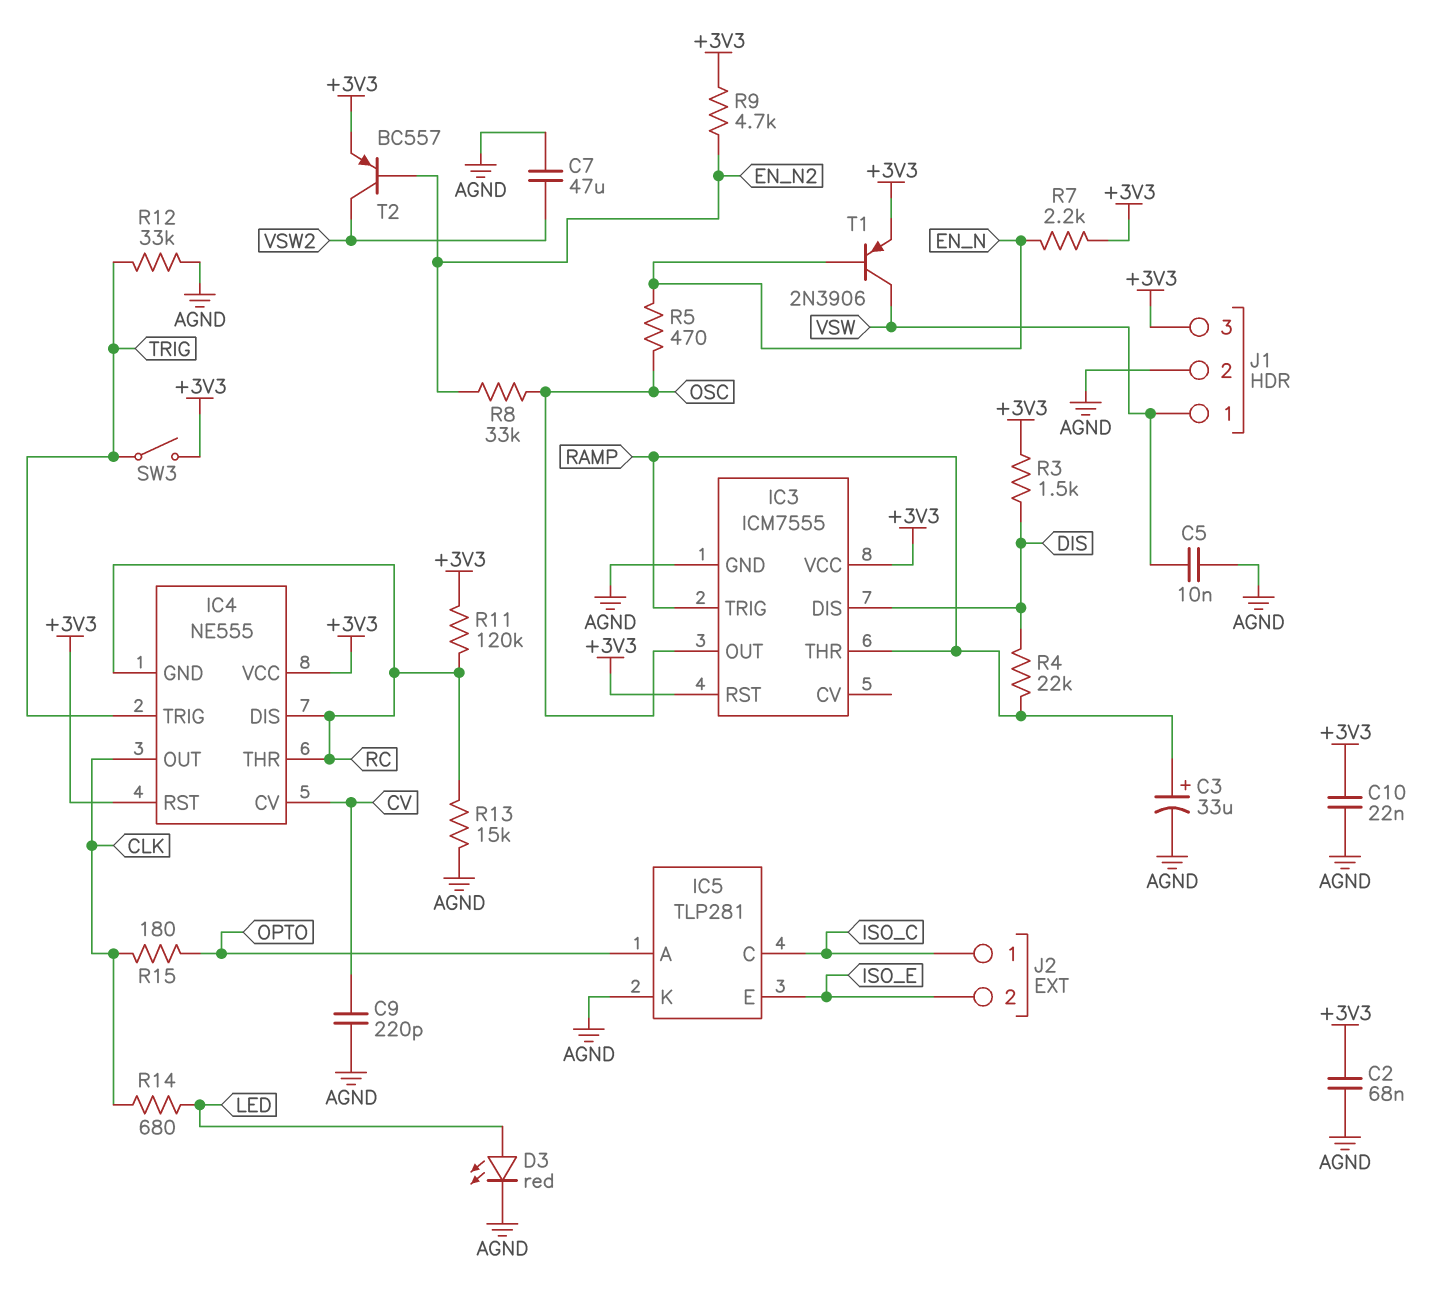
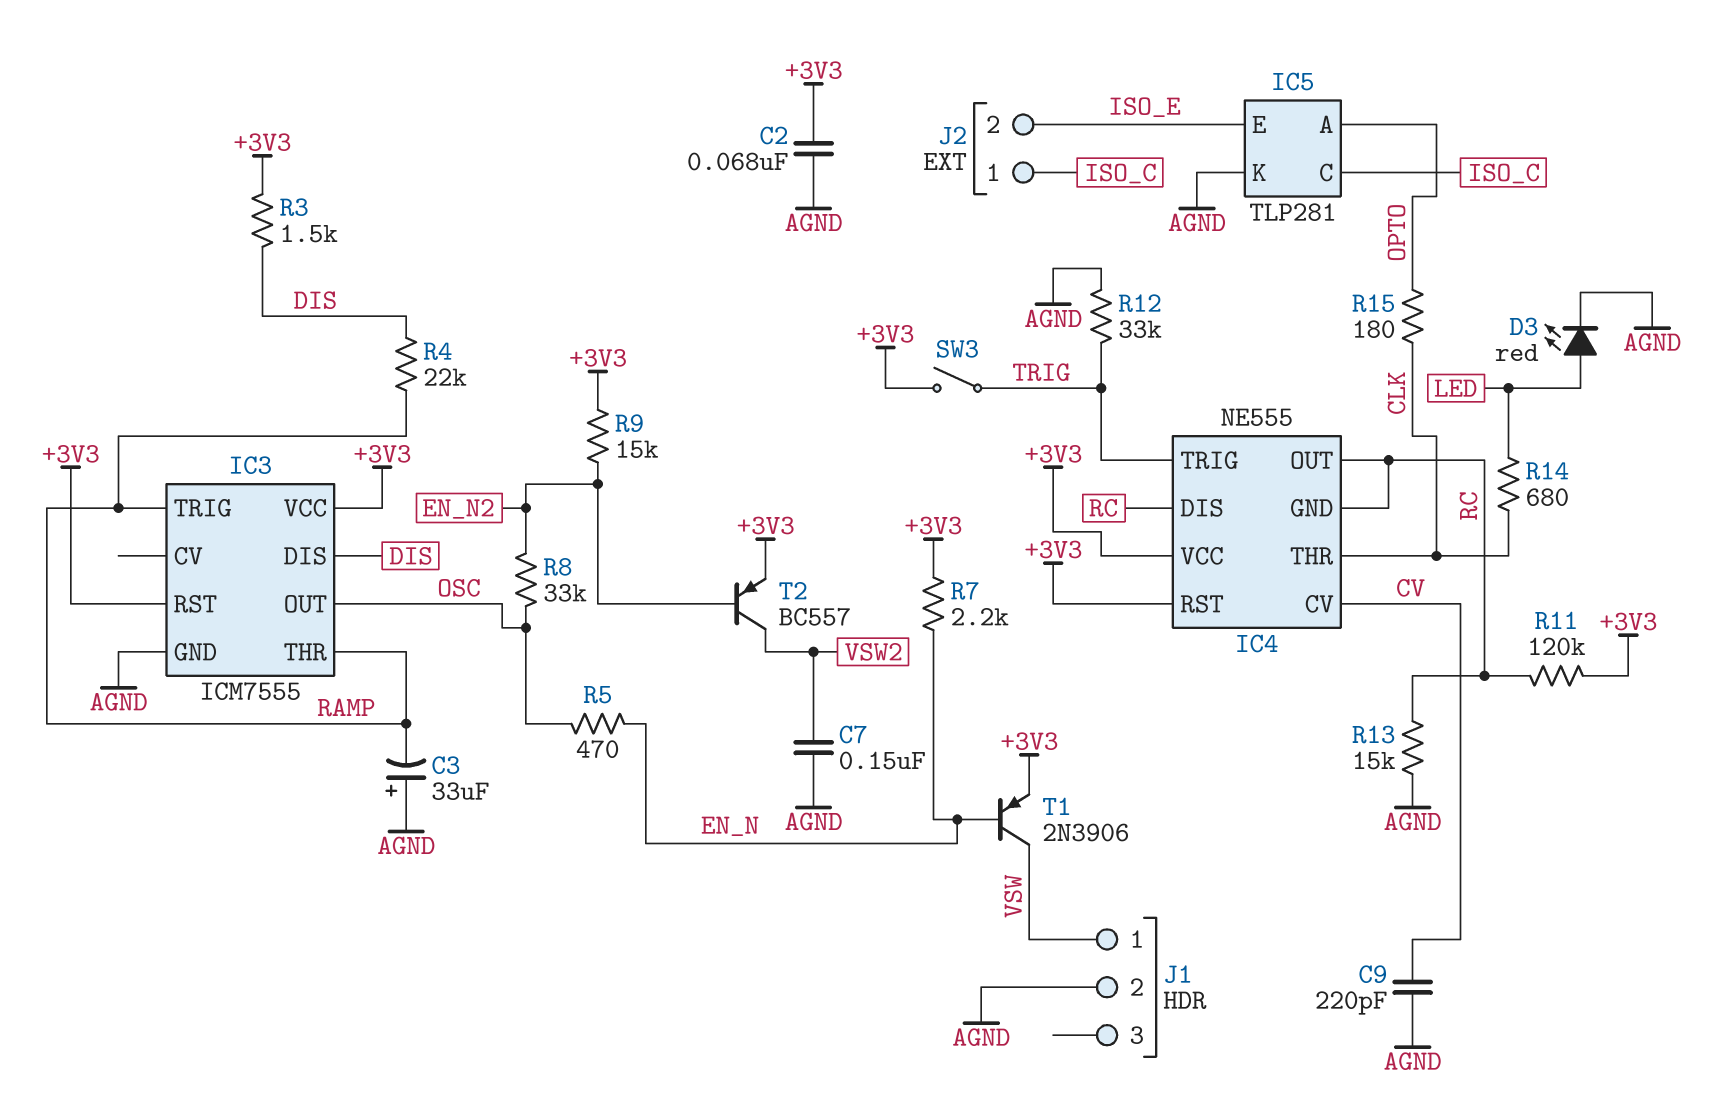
C3: 33uF (plus RAMP, minus AGND) -> 33uF (plus AGND, minus RAMP)
C5: 10nF (AGND, VSW) -> none
C7: 47uF (AGND, VSW2) -> 150nF (AGND, VSW2)
C10: 22nF (+3V3, AGND) -> none
IC4 pin OUT: CLK -> RC
IC4 pin THR: RC -> CLK
J1 pin 3: +3V3 -> none
R9: 4.7k (+3V3, EN_N2) -> 15k (+3V3, EN_N2)

